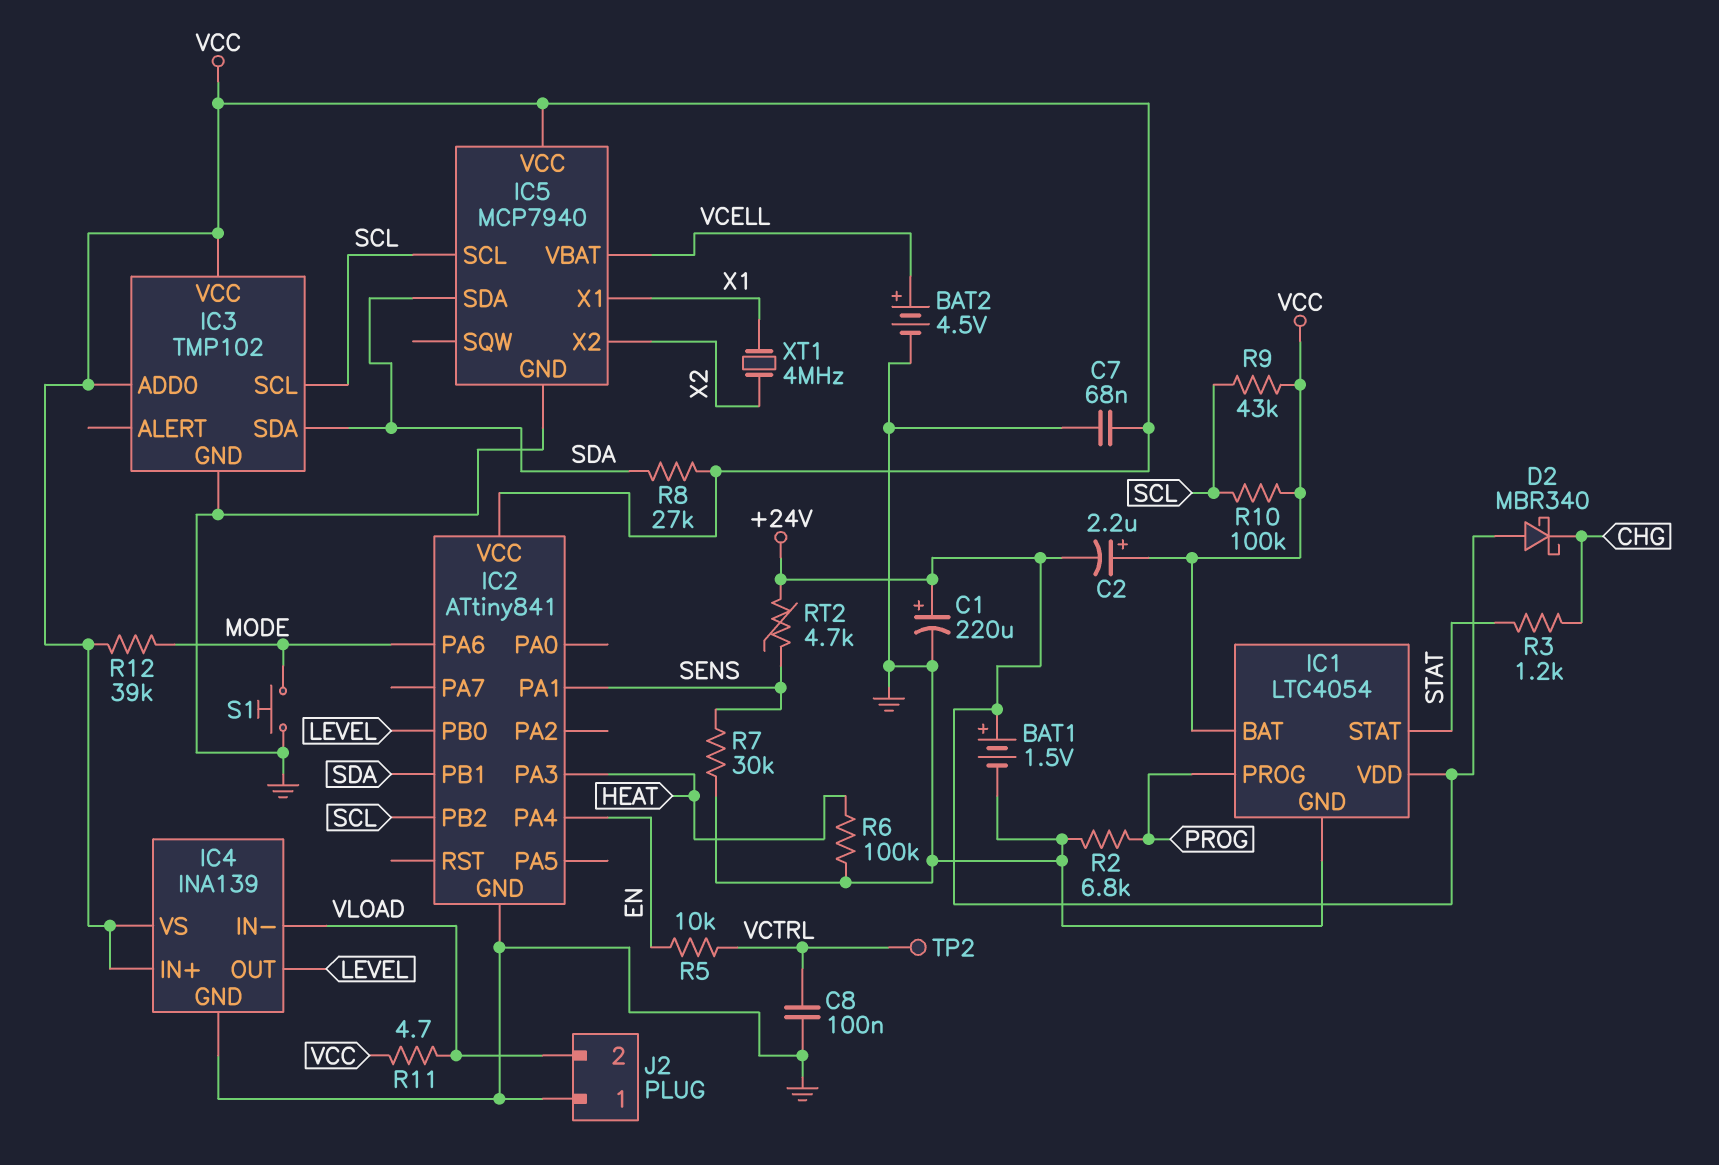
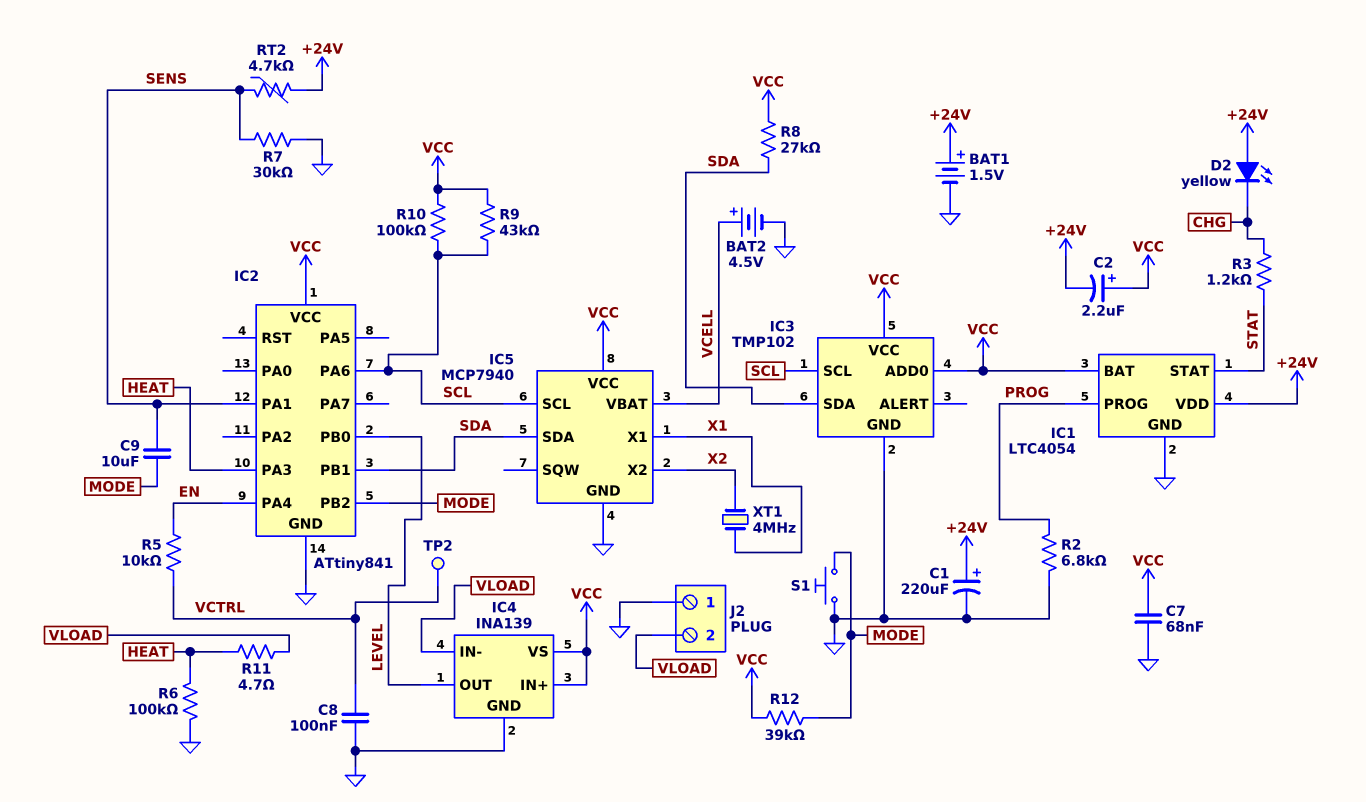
C9: none -> 10uF (MODE, SENS)
D2: schottky MBR340 (A +24V, K CHG) -> LED yellow (A +24V, K CHG)
IC2 pin PA6: MODE -> SCL
IC2 pin PB2: SCL -> MODE
R11: 4.7 (VCC, VLOAD) -> 4.7 (HEAT, VLOAD)

